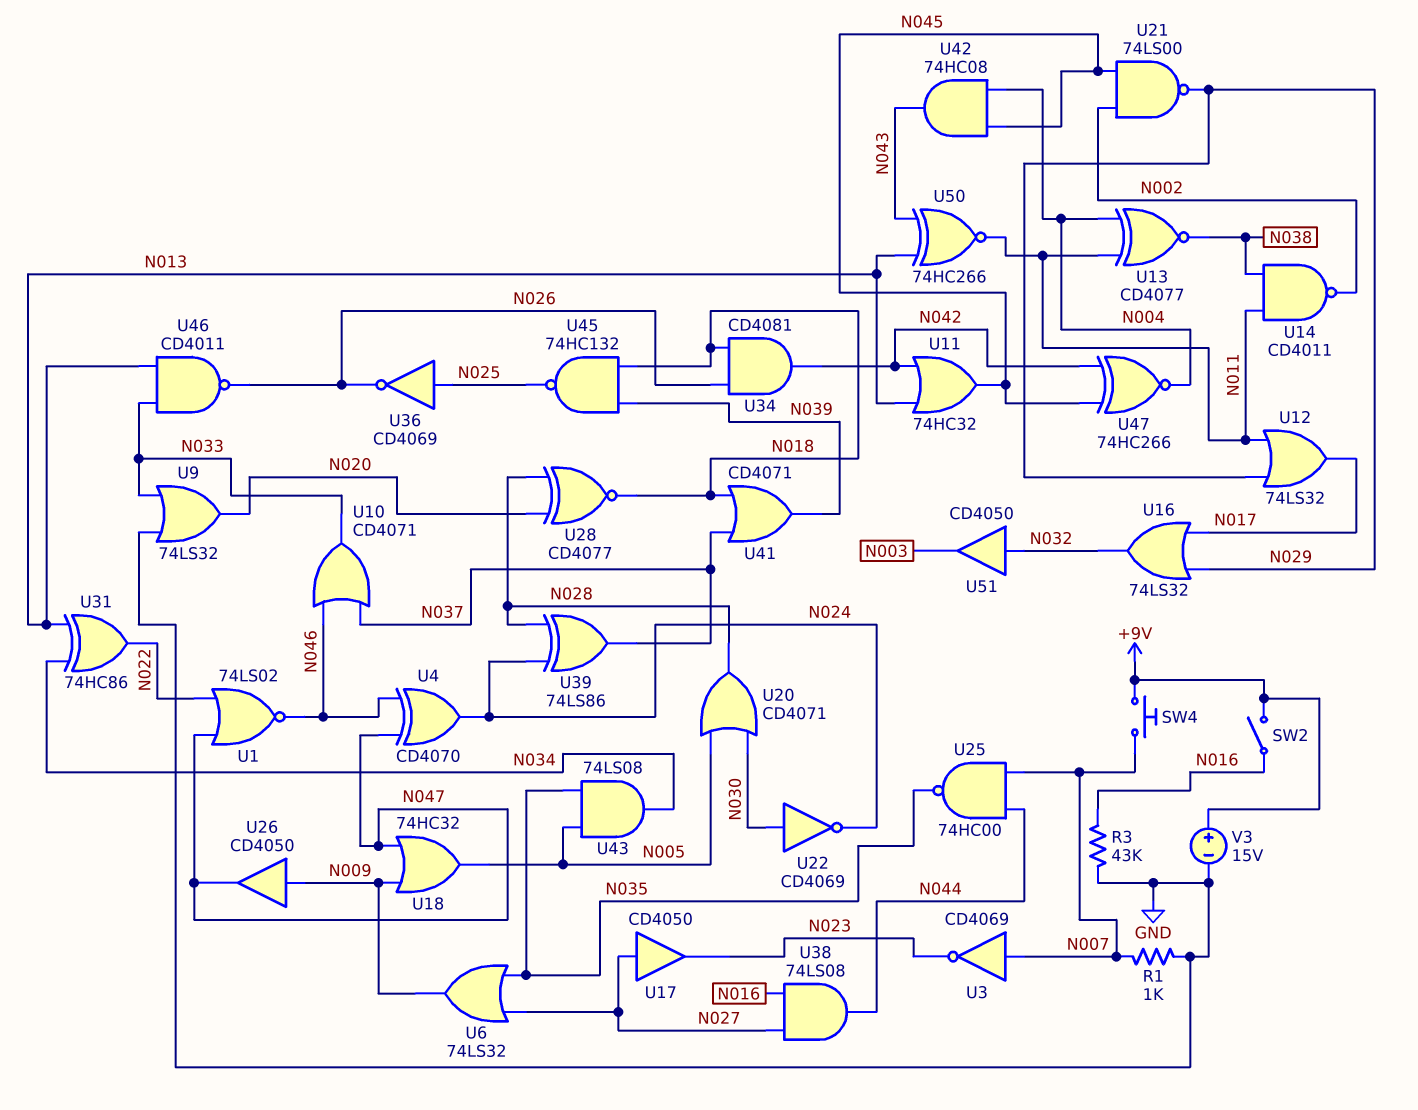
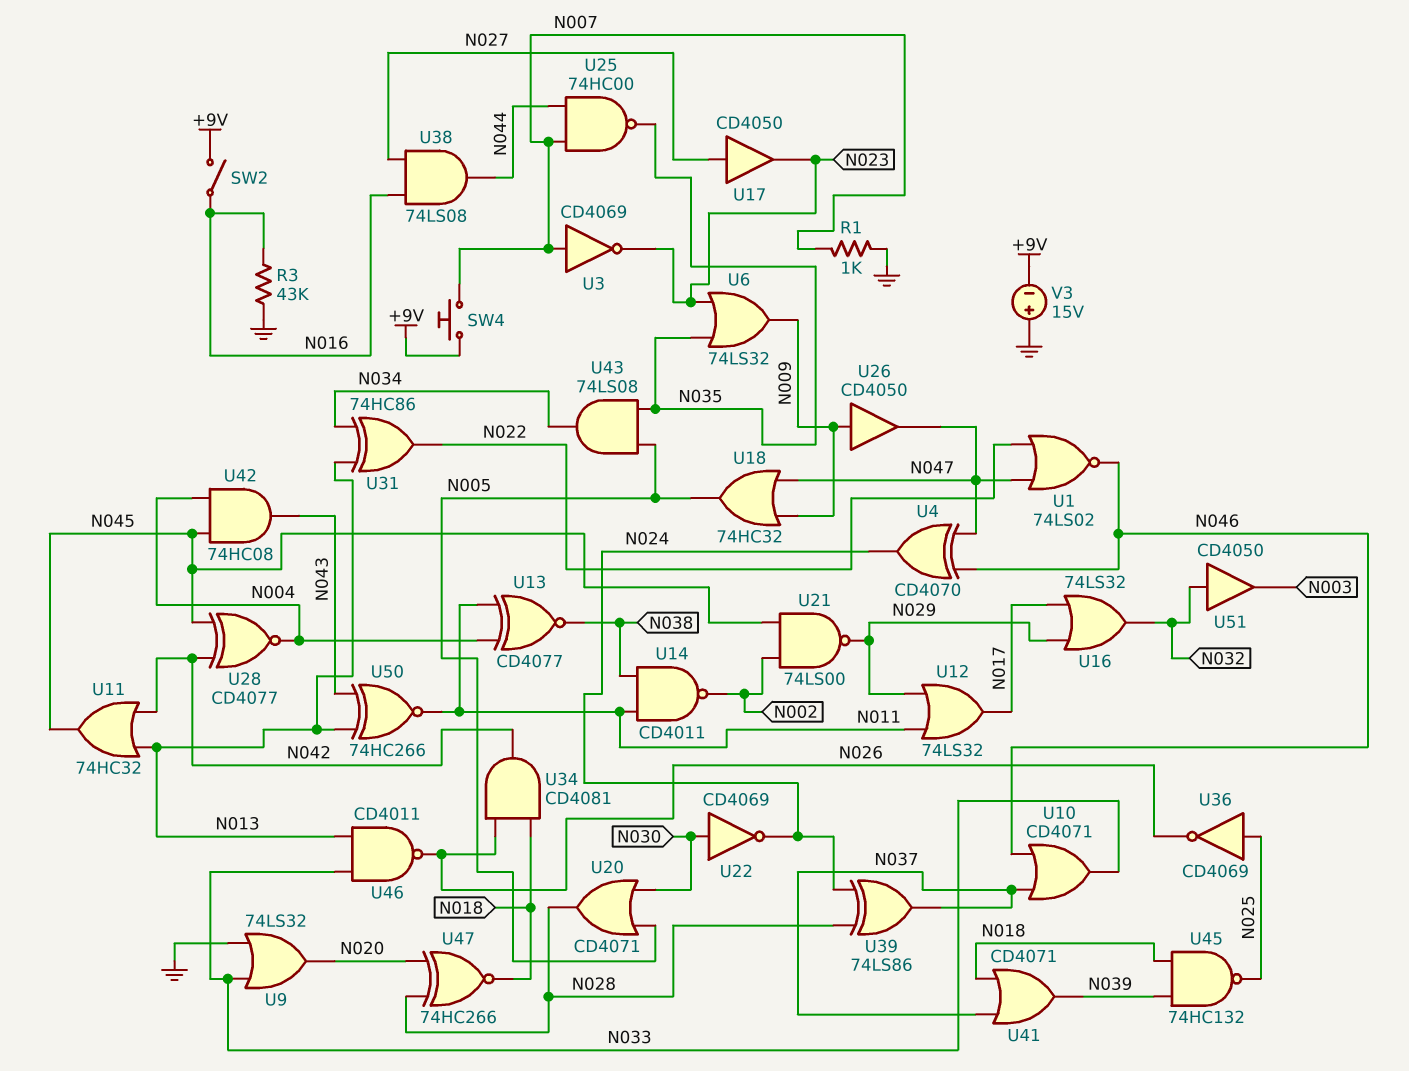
U6: OR 74LS32 (in N027, in N035, out N009) -> OR 74LS32 (in N023, in N035, out N009)
U28: XNOR CD4077 (in N020, in N028, out N018) -> XNOR CD4077 (in N042, in N045, out N004)
U47: XNOR 74HC266 (in N042, in N045, out N004) -> XNOR 74HC266 (in N020, in N028, out N018)
V3: 15V (plus +9V, minus GND) -> 15V (plus GND, minus +9V)

